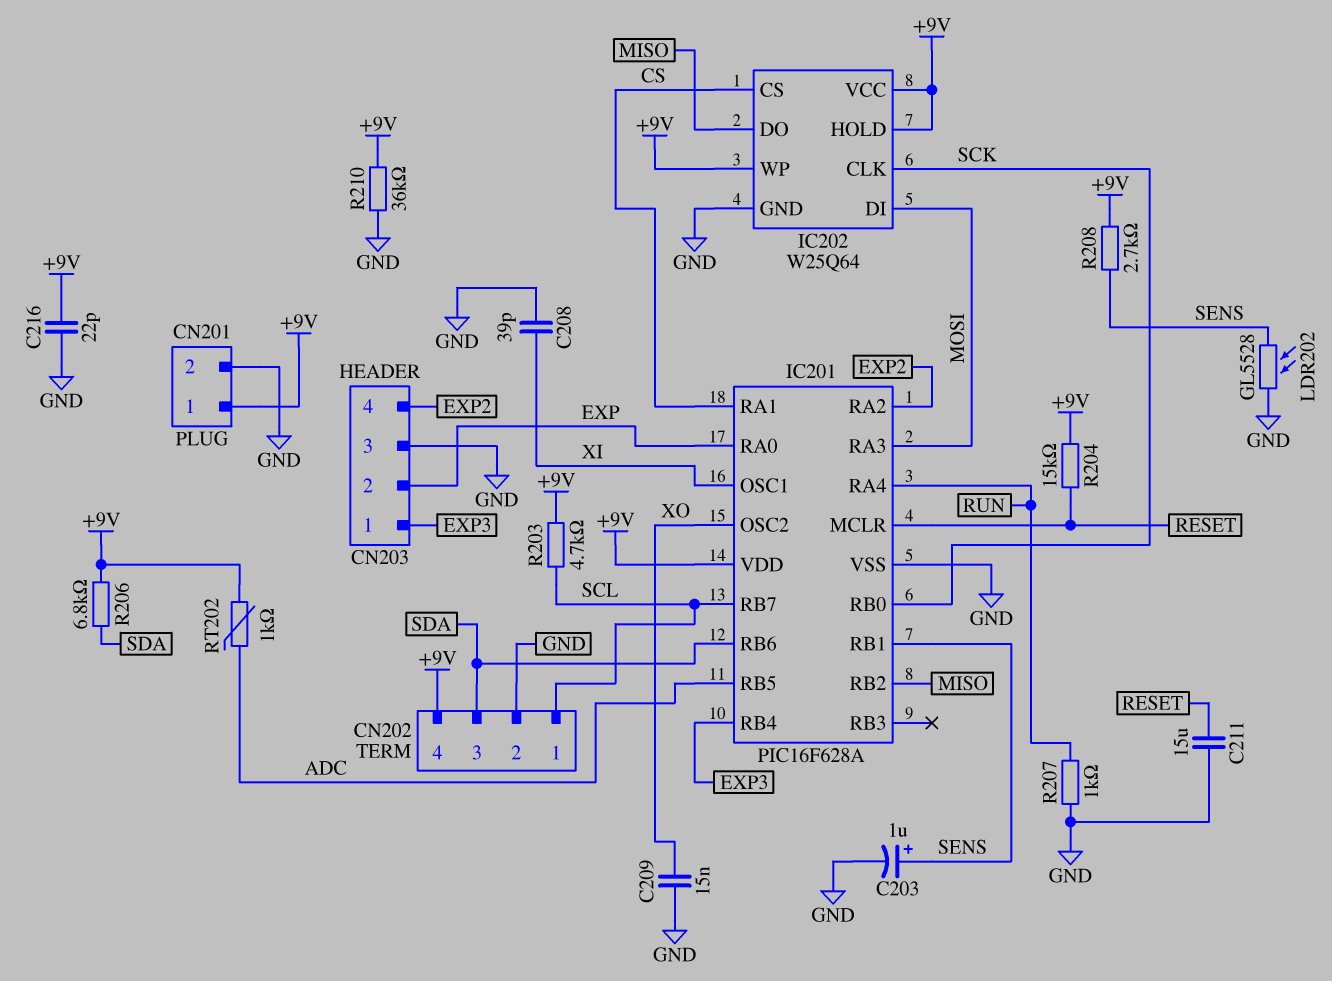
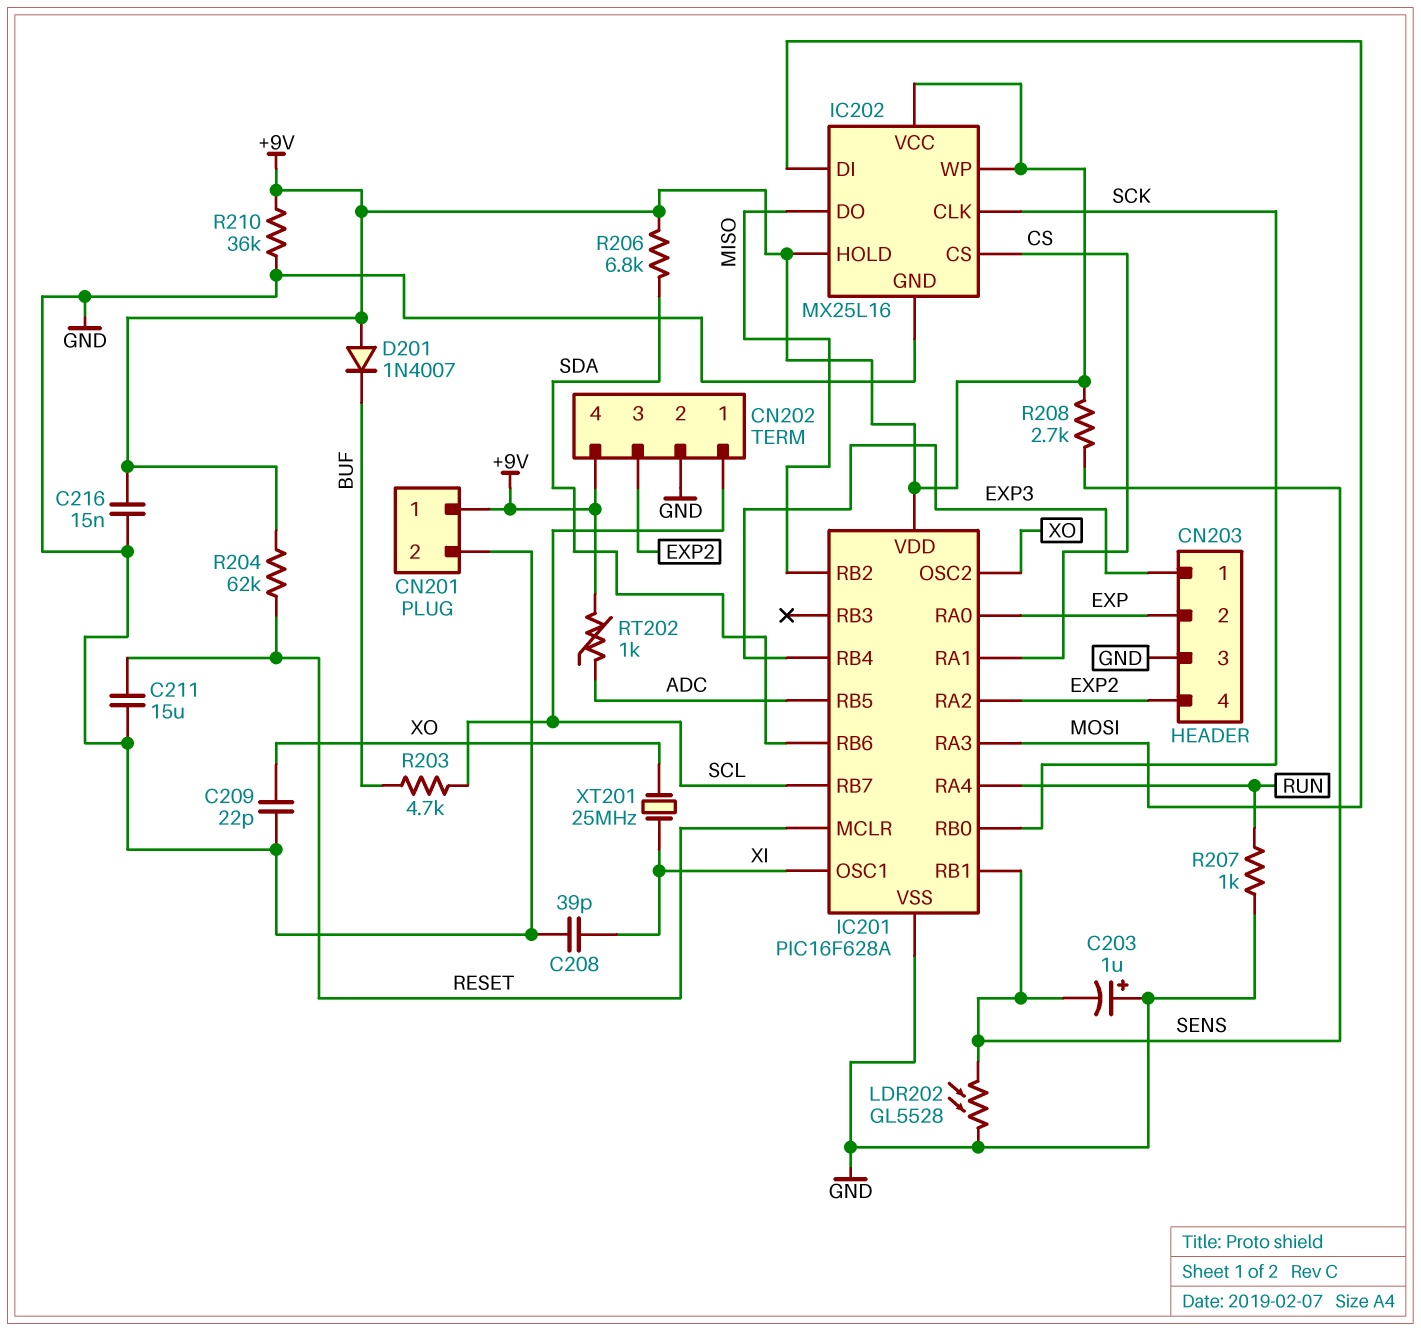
C203: 1uF (plus SENS, minus GND) -> 1uF (plus GND, minus SENS)
C209: 15nF (GND, XO) -> 22pF (GND, XO)
C216: 22pF (+9V, GND) -> 15nF (+9V, GND)
CN202 pin 3: SDA -> EXP2
D201: none -> diode 1N4007 (A +9V, K BUF)
IC202: W25Q64 -> MX25L16
R203: 4.7k (+9V, SCL) -> 4.7k (BUF, SCL)
R204: 15k (+9V, RESET) -> 62k (+9V, RESET)
XT201: none -> 25MHz (XI, XO)

